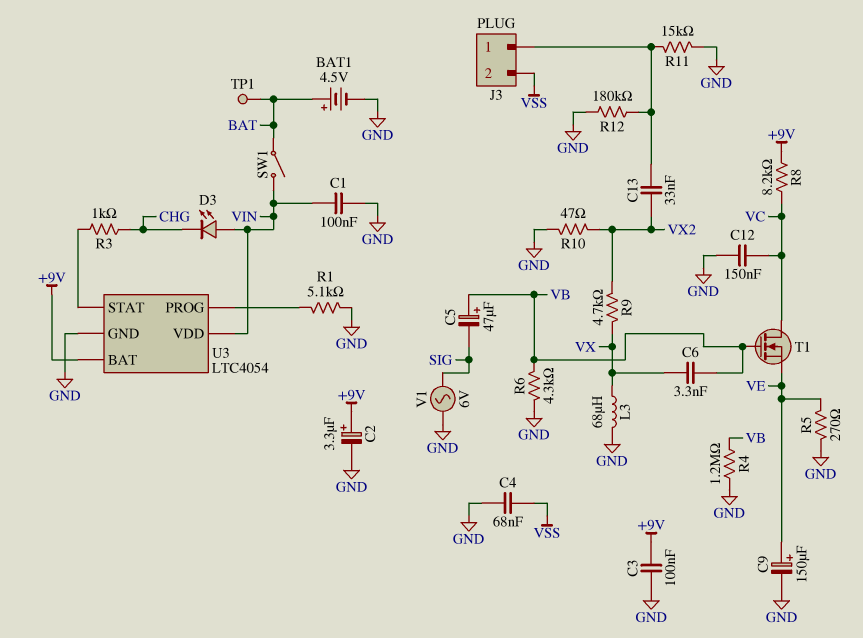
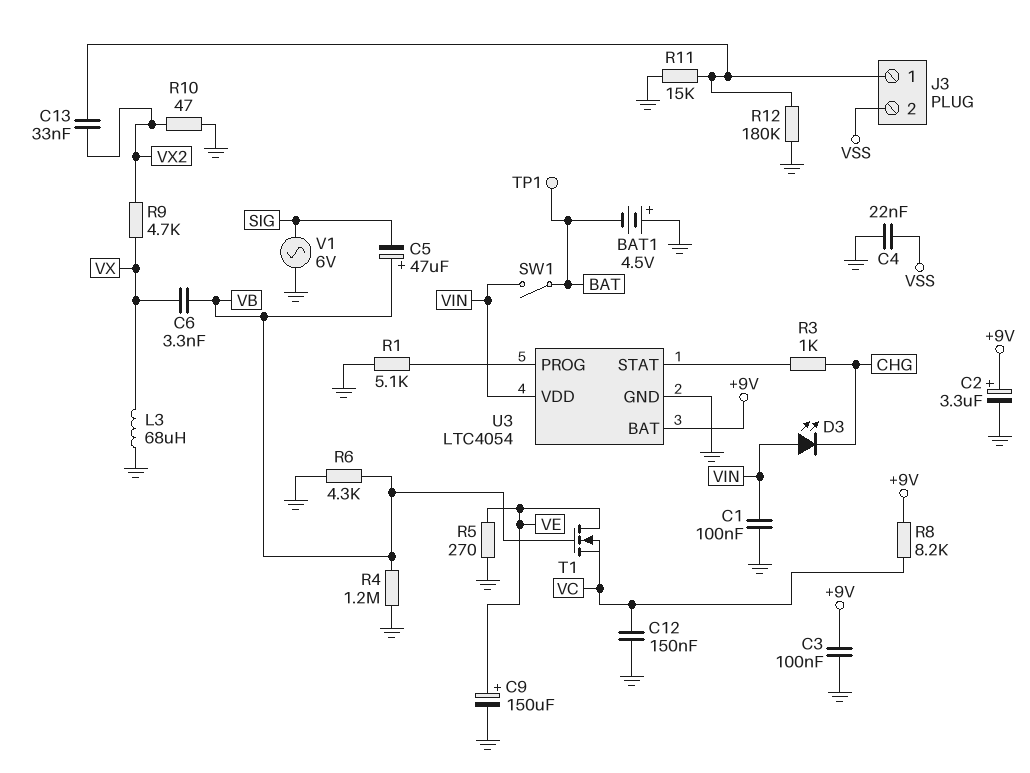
BAT1: 4.5V (plus BAT, minus GND) -> 4.5V (plus GND, minus BAT)
C4: 68nF (GND, VSS) -> 22nF (GND, VSS)
T1: NMOS (G VB, D VC, S VE) -> NMOS (G VB, D VE, S VC)

